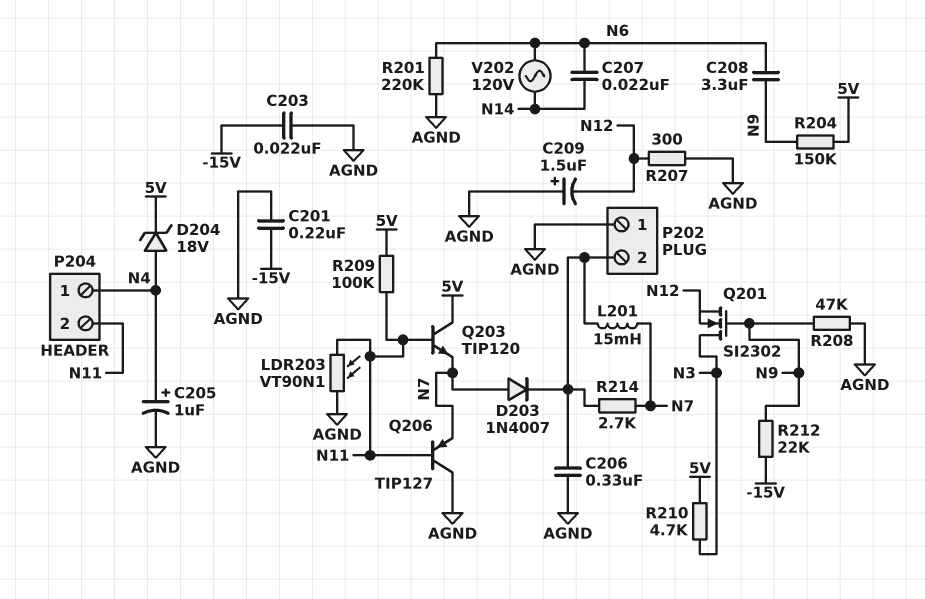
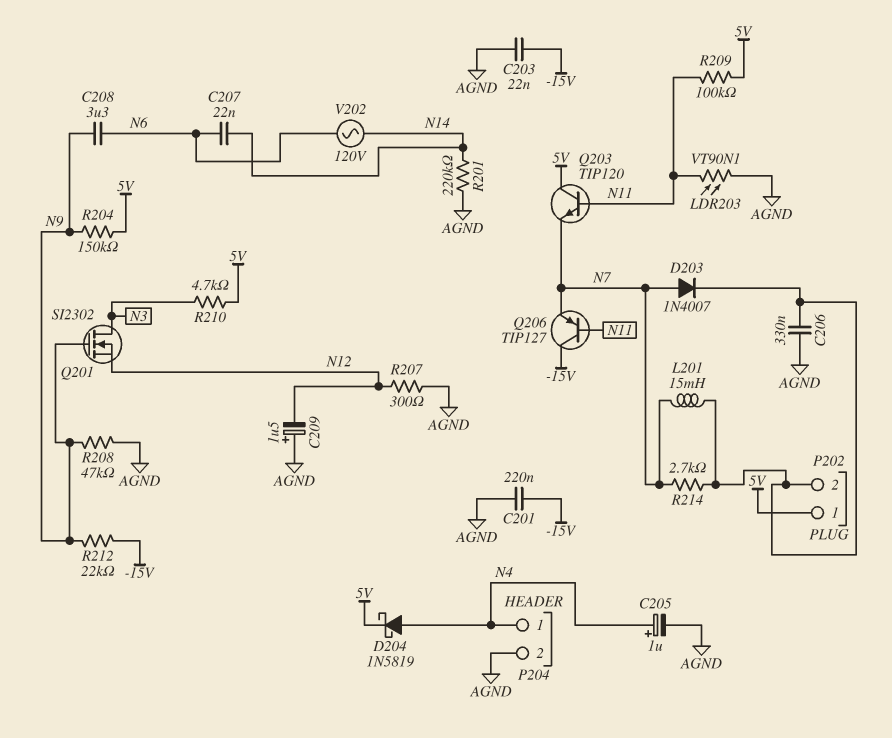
D204: zener 18V (A N4, K 5V) -> schottky 1N5819 (A N4, K 5V)
P202 pin 1: AGND -> 5V
P204 pin 2: N11 -> AGND
Q206: PNP TIP127 (B N11, C AGND, E N7) -> PNP TIP127 (B N11, C -15V, E N7)
R201: 220k (AGND, N6) -> 220k (AGND, N14)

